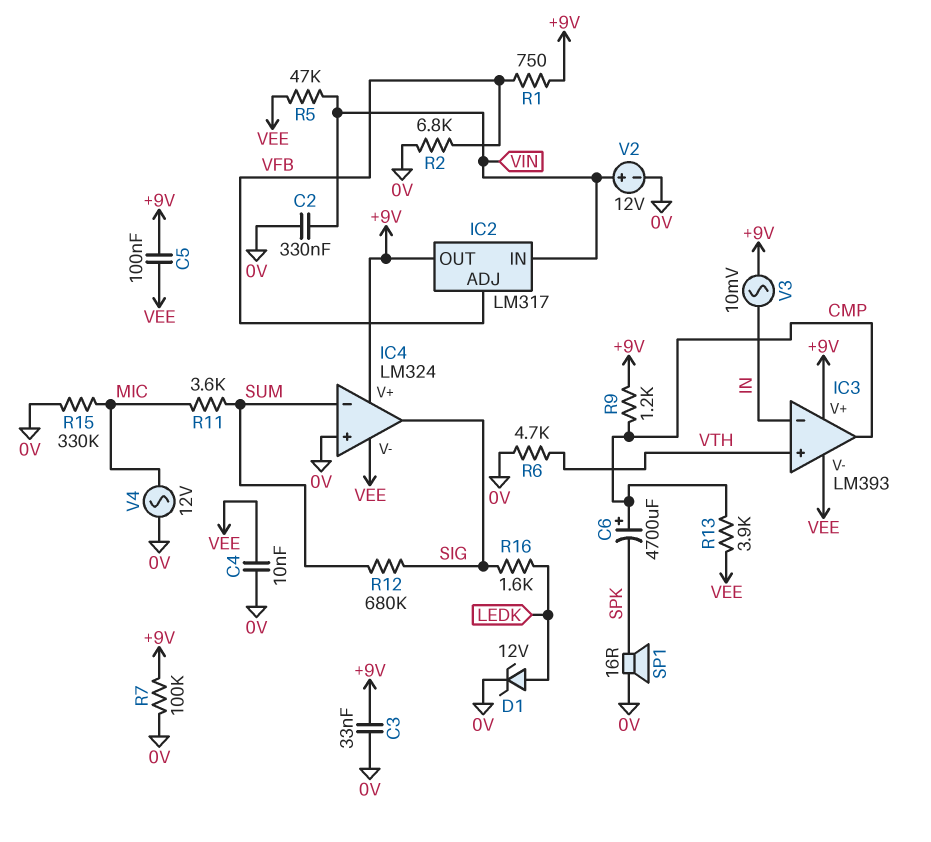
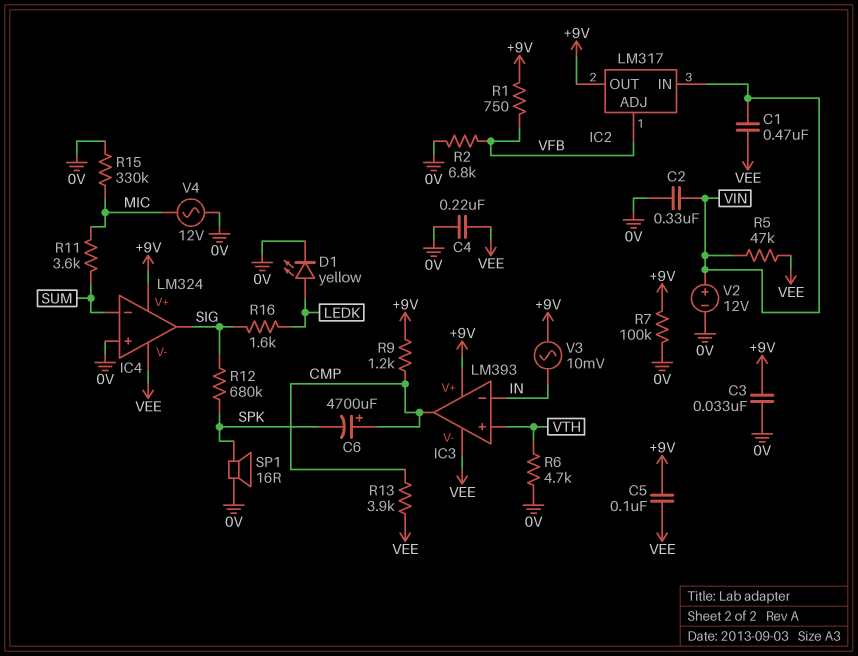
C1: none -> 470nF (VEE, VIN)
C4: 10nF (0V, VEE) -> 220nF (0V, VEE)
D1: zener 12V (A LEDK, K 0V) -> LED yellow (A LEDK, K 0V)
R12: 680k (SIG, SUM) -> 680k (SIG, SPK)

